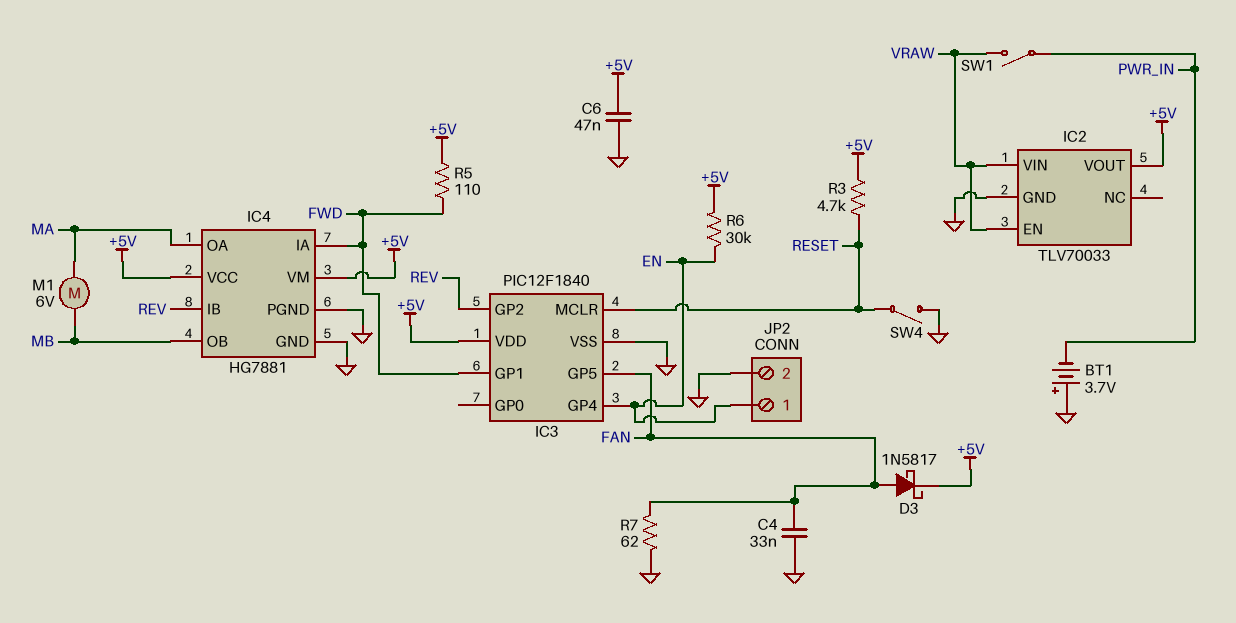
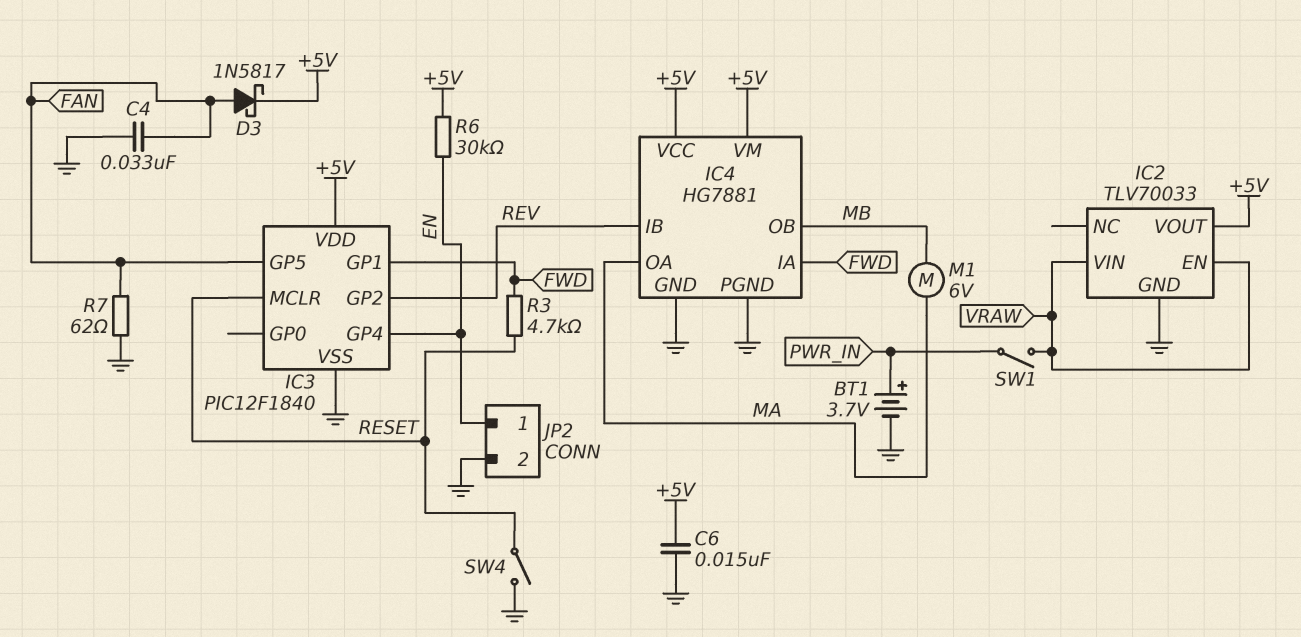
BT1: 3.7V (plus GND, minus PWR_IN) -> 3.7V (plus PWR_IN, minus GND)
C6: 47nF (+5V, GND) -> 15nF (+5V, GND)
R3: 4.7k (+5V, RESET) -> 4.7k (FWD, RESET)
R5: 110 (+5V, FWD) -> none

